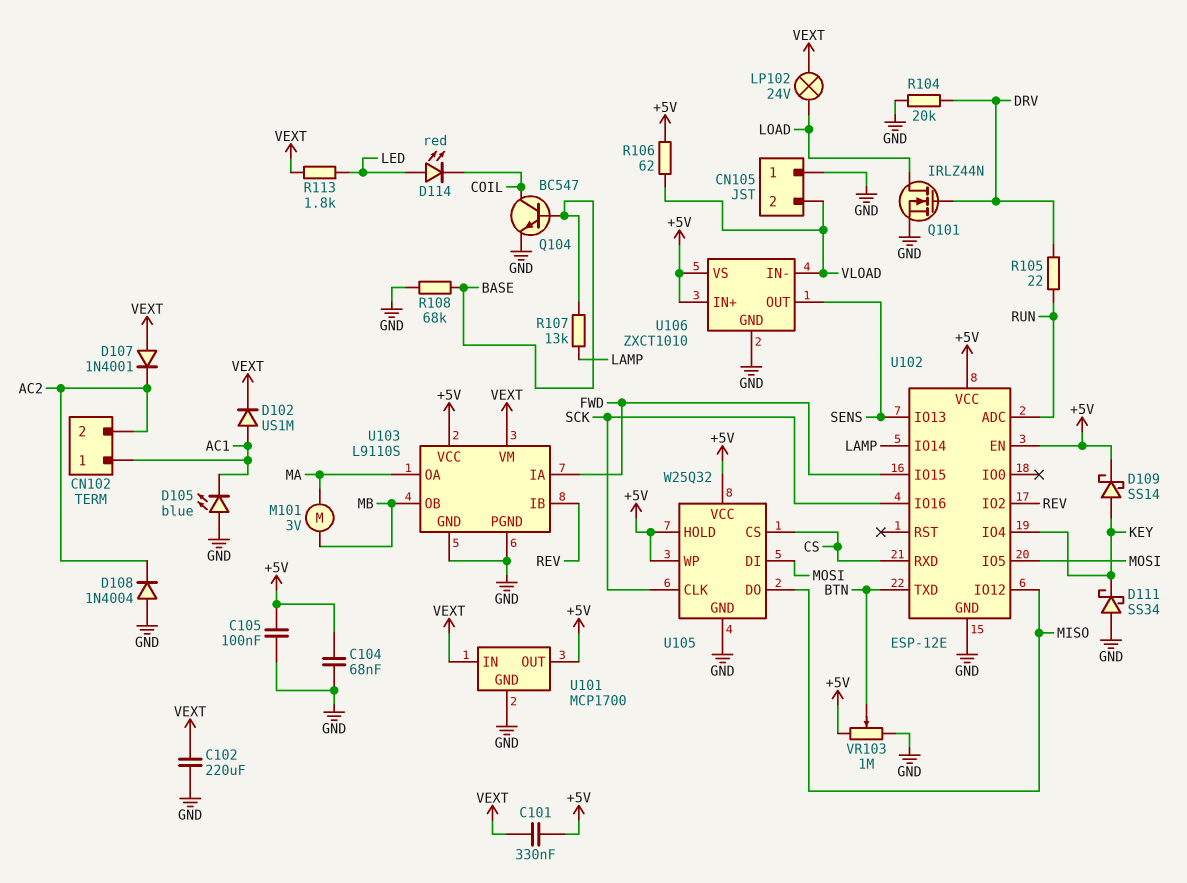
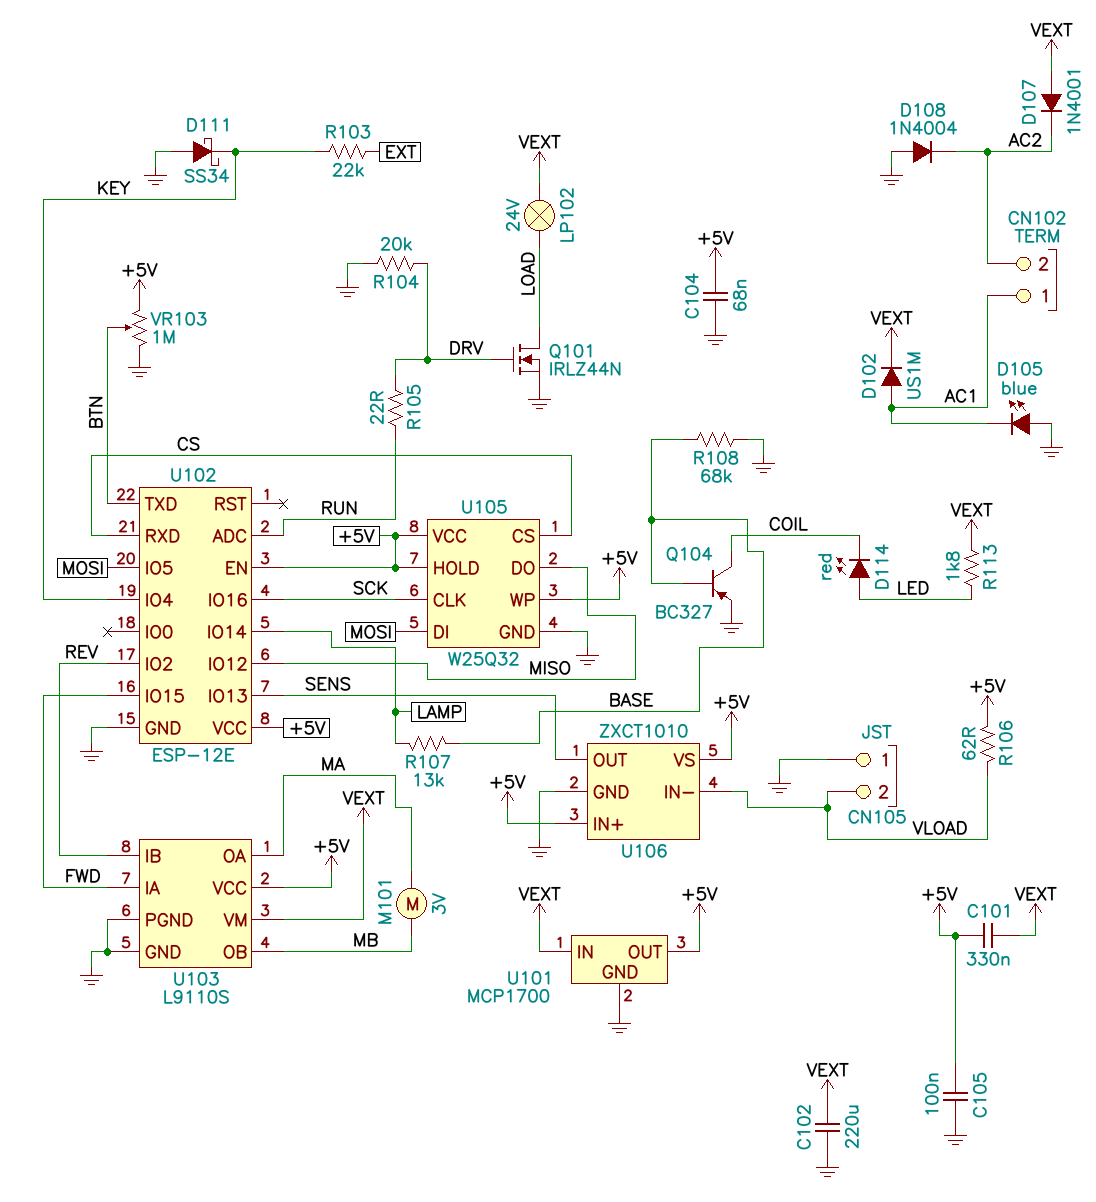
D109: schottky SS14 (A KEY, K +5V) -> none
Q104: NPN BC547 (B BASE, C COIL, E GND) -> PNP BC327 (B BASE, C COIL, E GND)
R103: none -> 22k (EXT, KEY)

